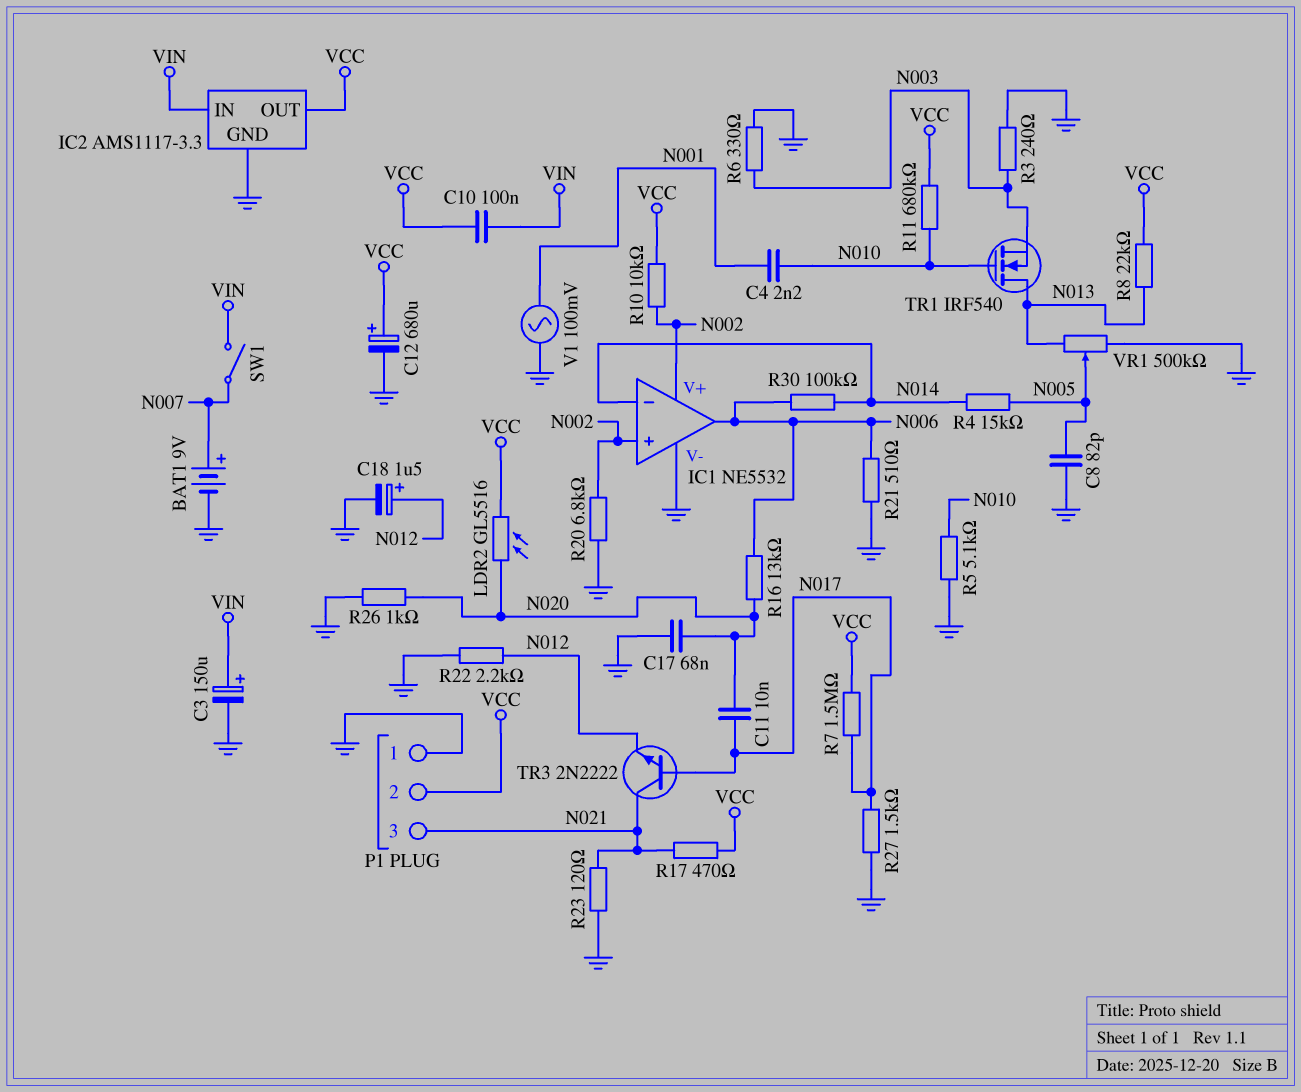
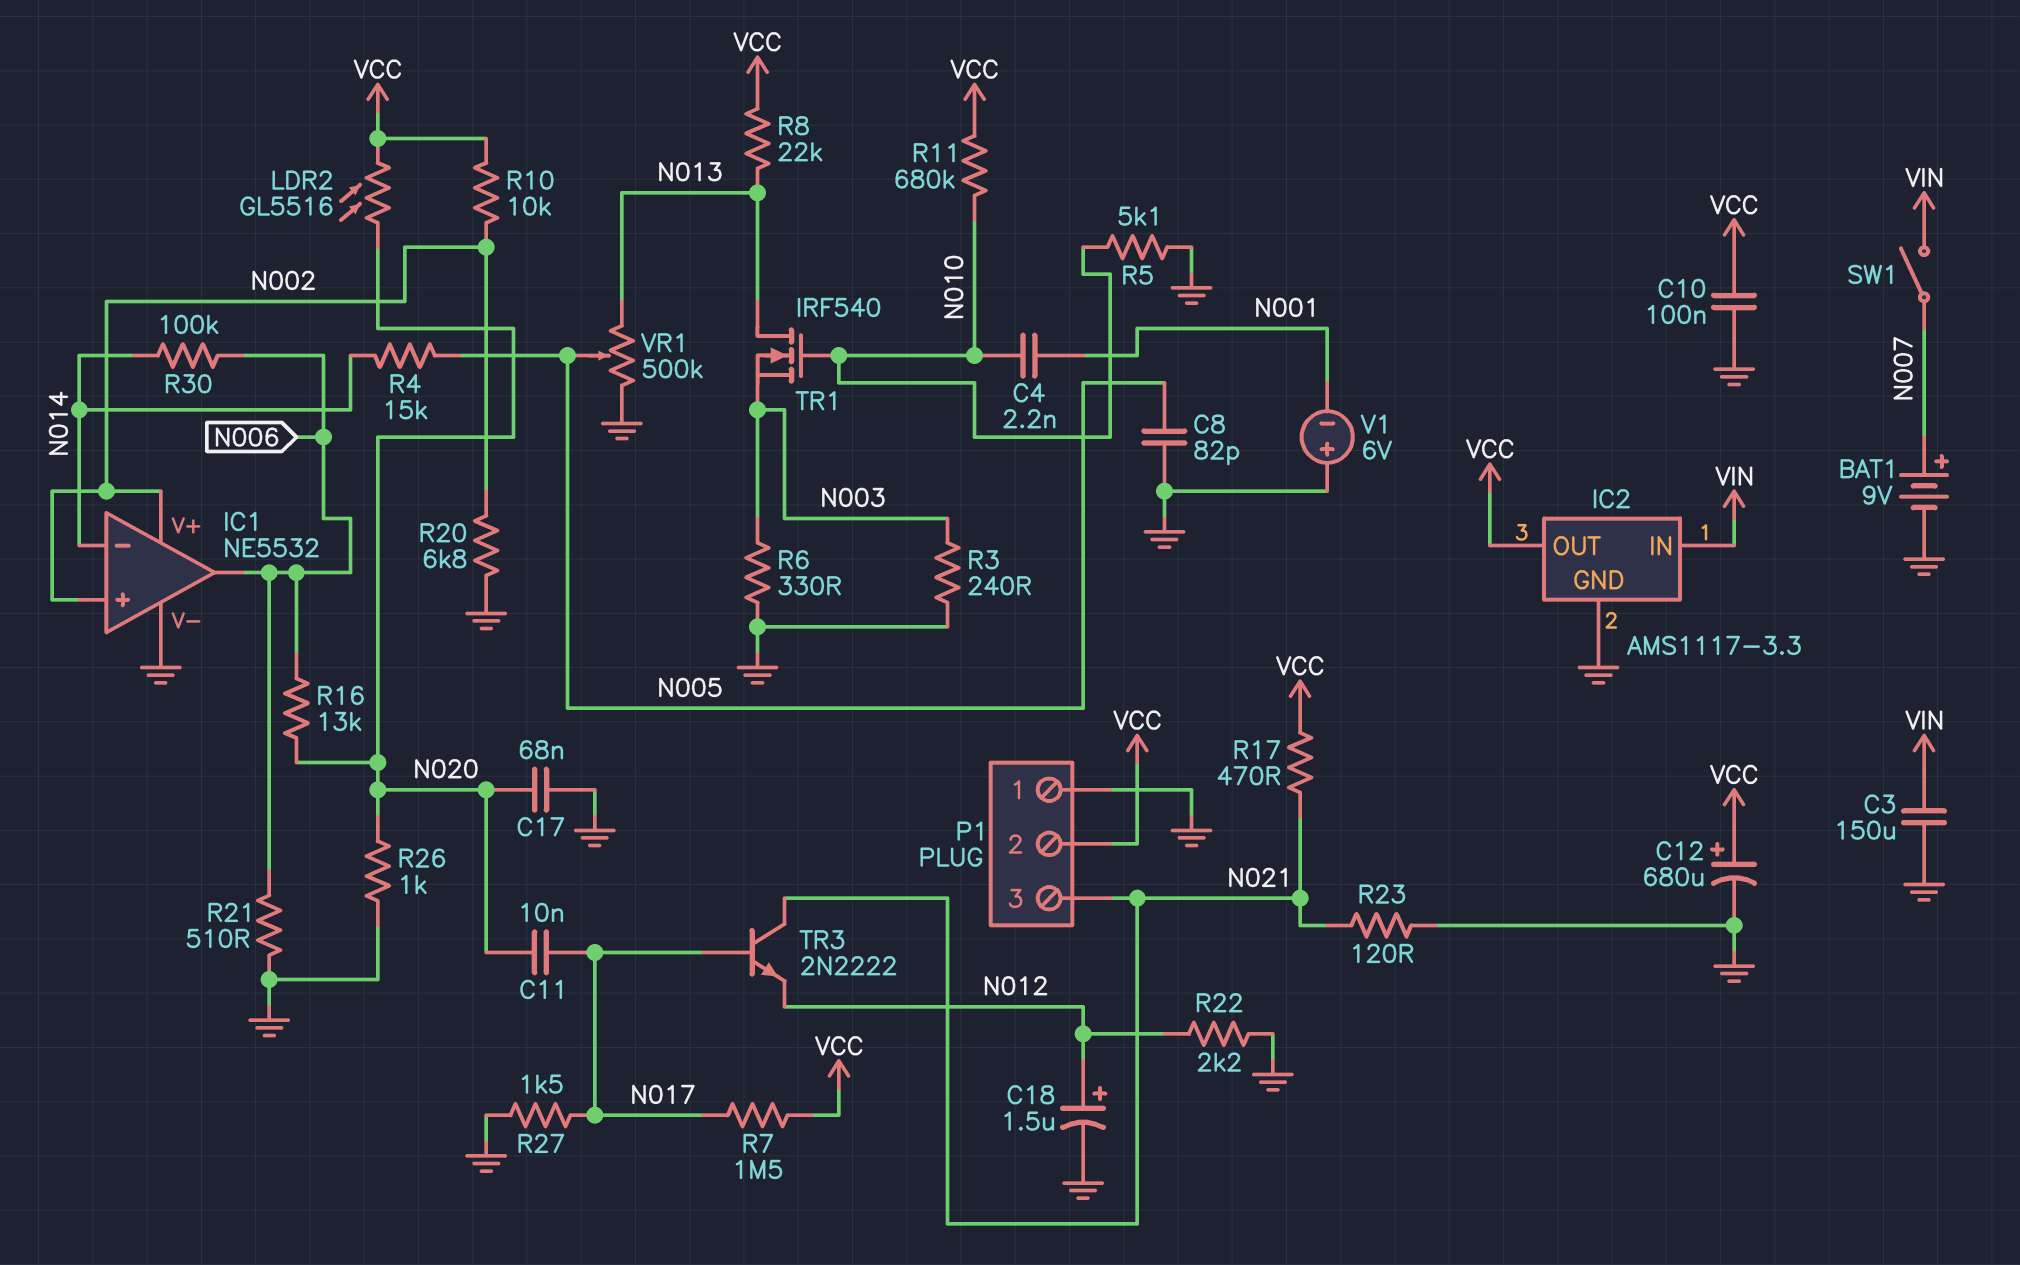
C3: 150uF (plus VIN, minus GND) -> 150uF (GND, VIN)
C10: 100nF (VCC, VIN) -> 100nF (GND, VCC)
V1: AC 100mV (GND, N001) -> 6V (plus GND, minus N001)

